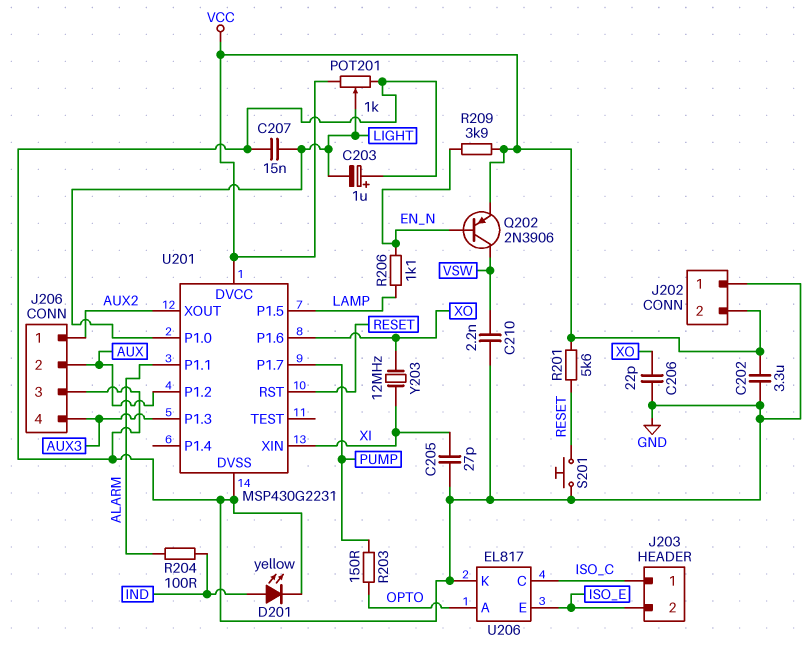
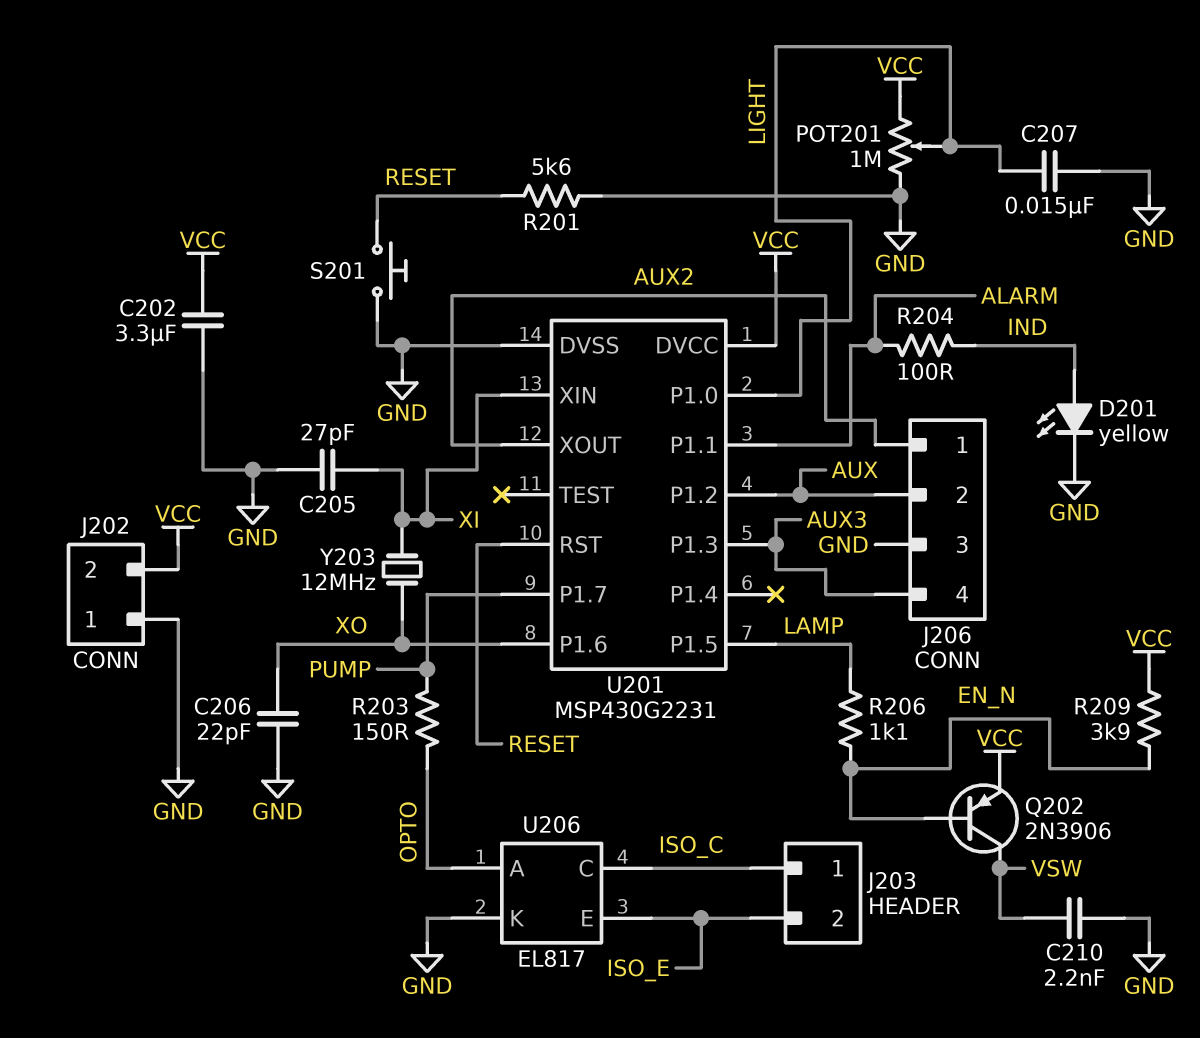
C203: 1uF (plus GND, minus LIGHT) -> none
POT201: 1k (GND, VCC, wiper LIGHT) -> 1M (GND, VCC, wiper LIGHT)
R201: 5.6k (RESET, VCC) -> 5.6k (GND, RESET)

